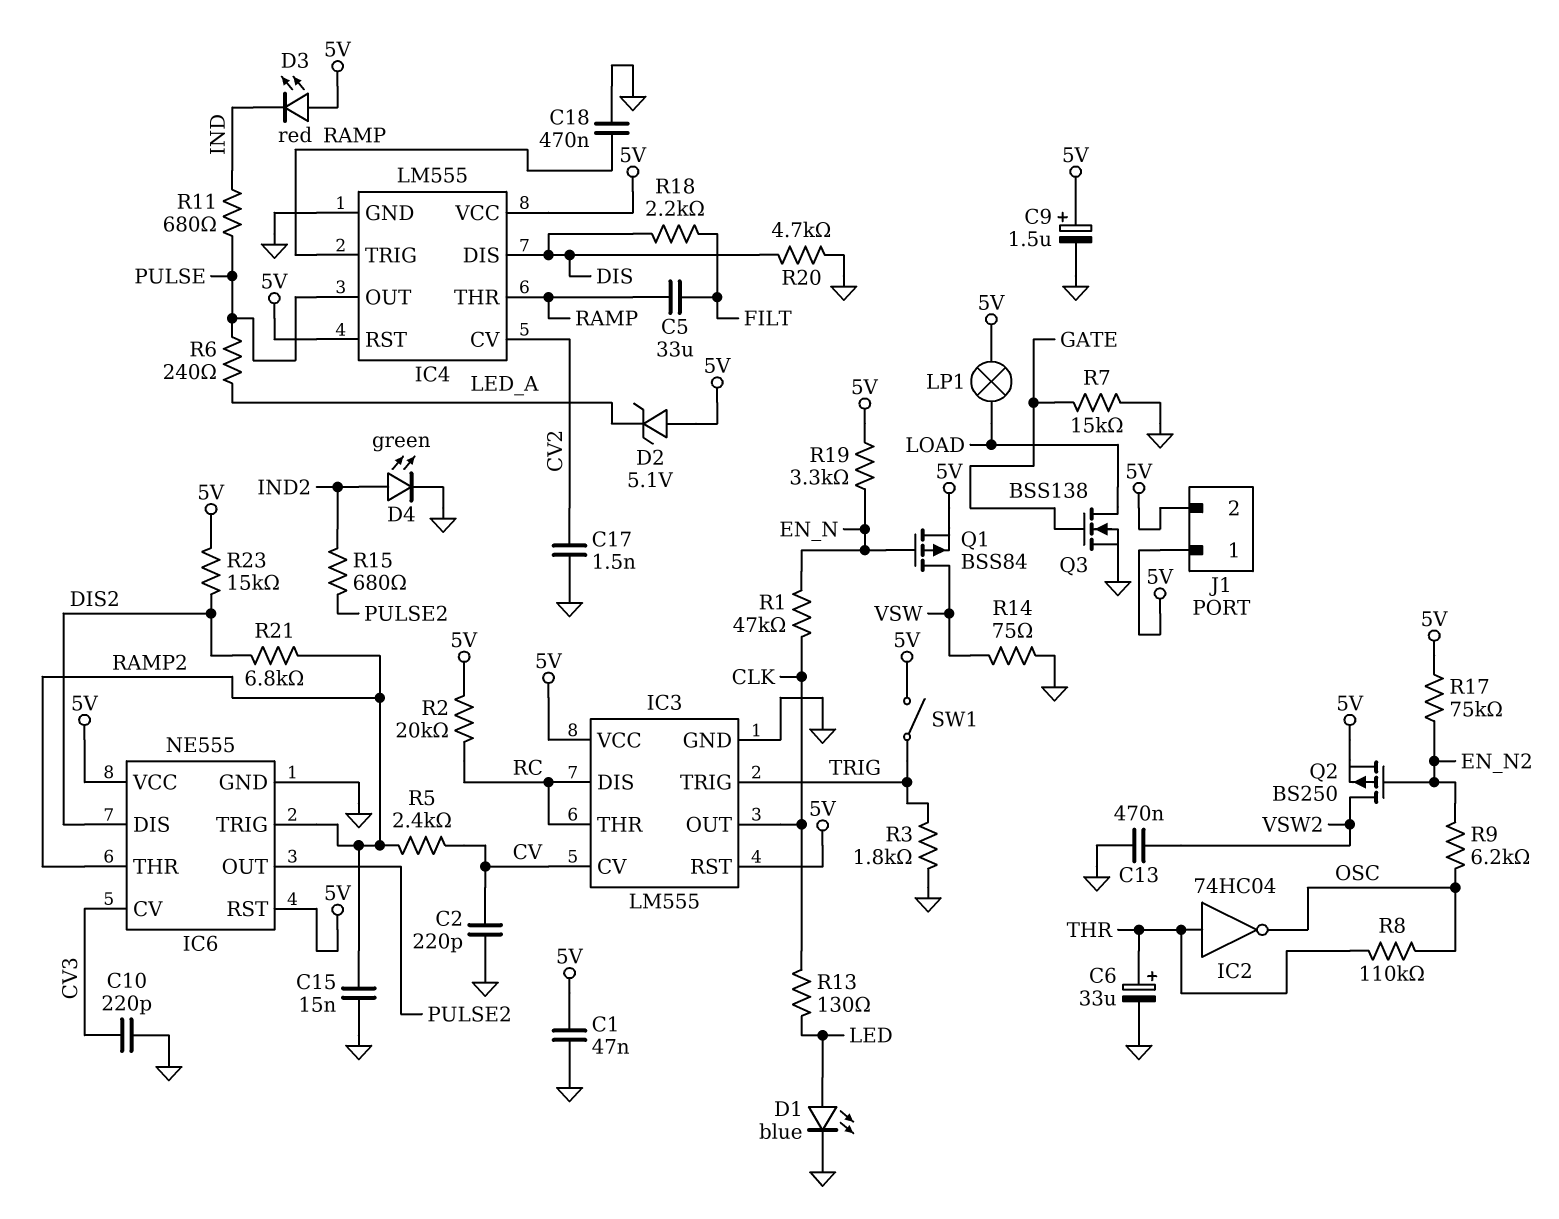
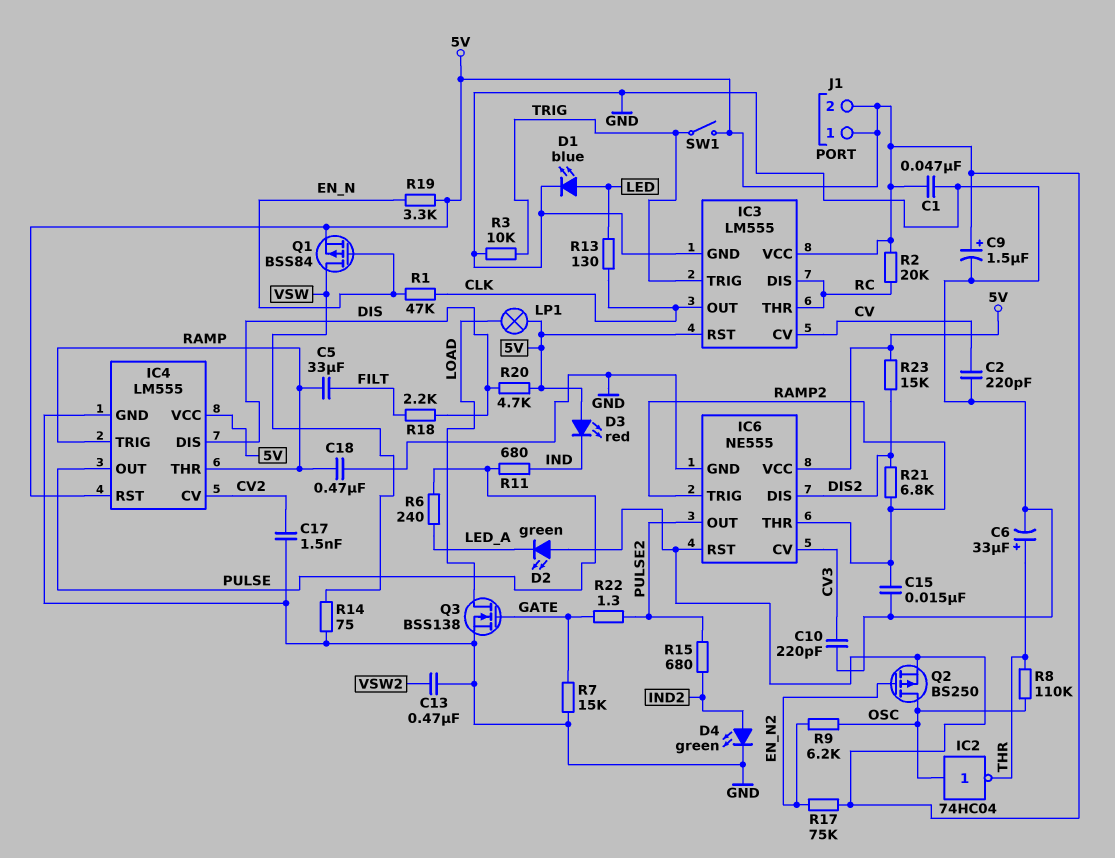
D2: zener 5.1V (A 5V, K LED_A) -> LED green (A 5V, K LED_A)
IC2: NOT 74HC04 (in THR, out OSC) -> NOT 74HC04 (in OSC, out THR)
Q2: PMOS BS250 (G EN_N2, D VSW2, S 5V) -> PMOS BS250 (G EN_N2, D OSC, S 5V)
R3: 1.8k (GND, TRIG) -> 10k (GND, TRIG)
R5: 2.4k (CV, RAMP2) -> none
R20: 4.7k (DIS, GND) -> 4.7k (5V, DIS)
R22: none -> 1.3 (GATE, PULSE2)

